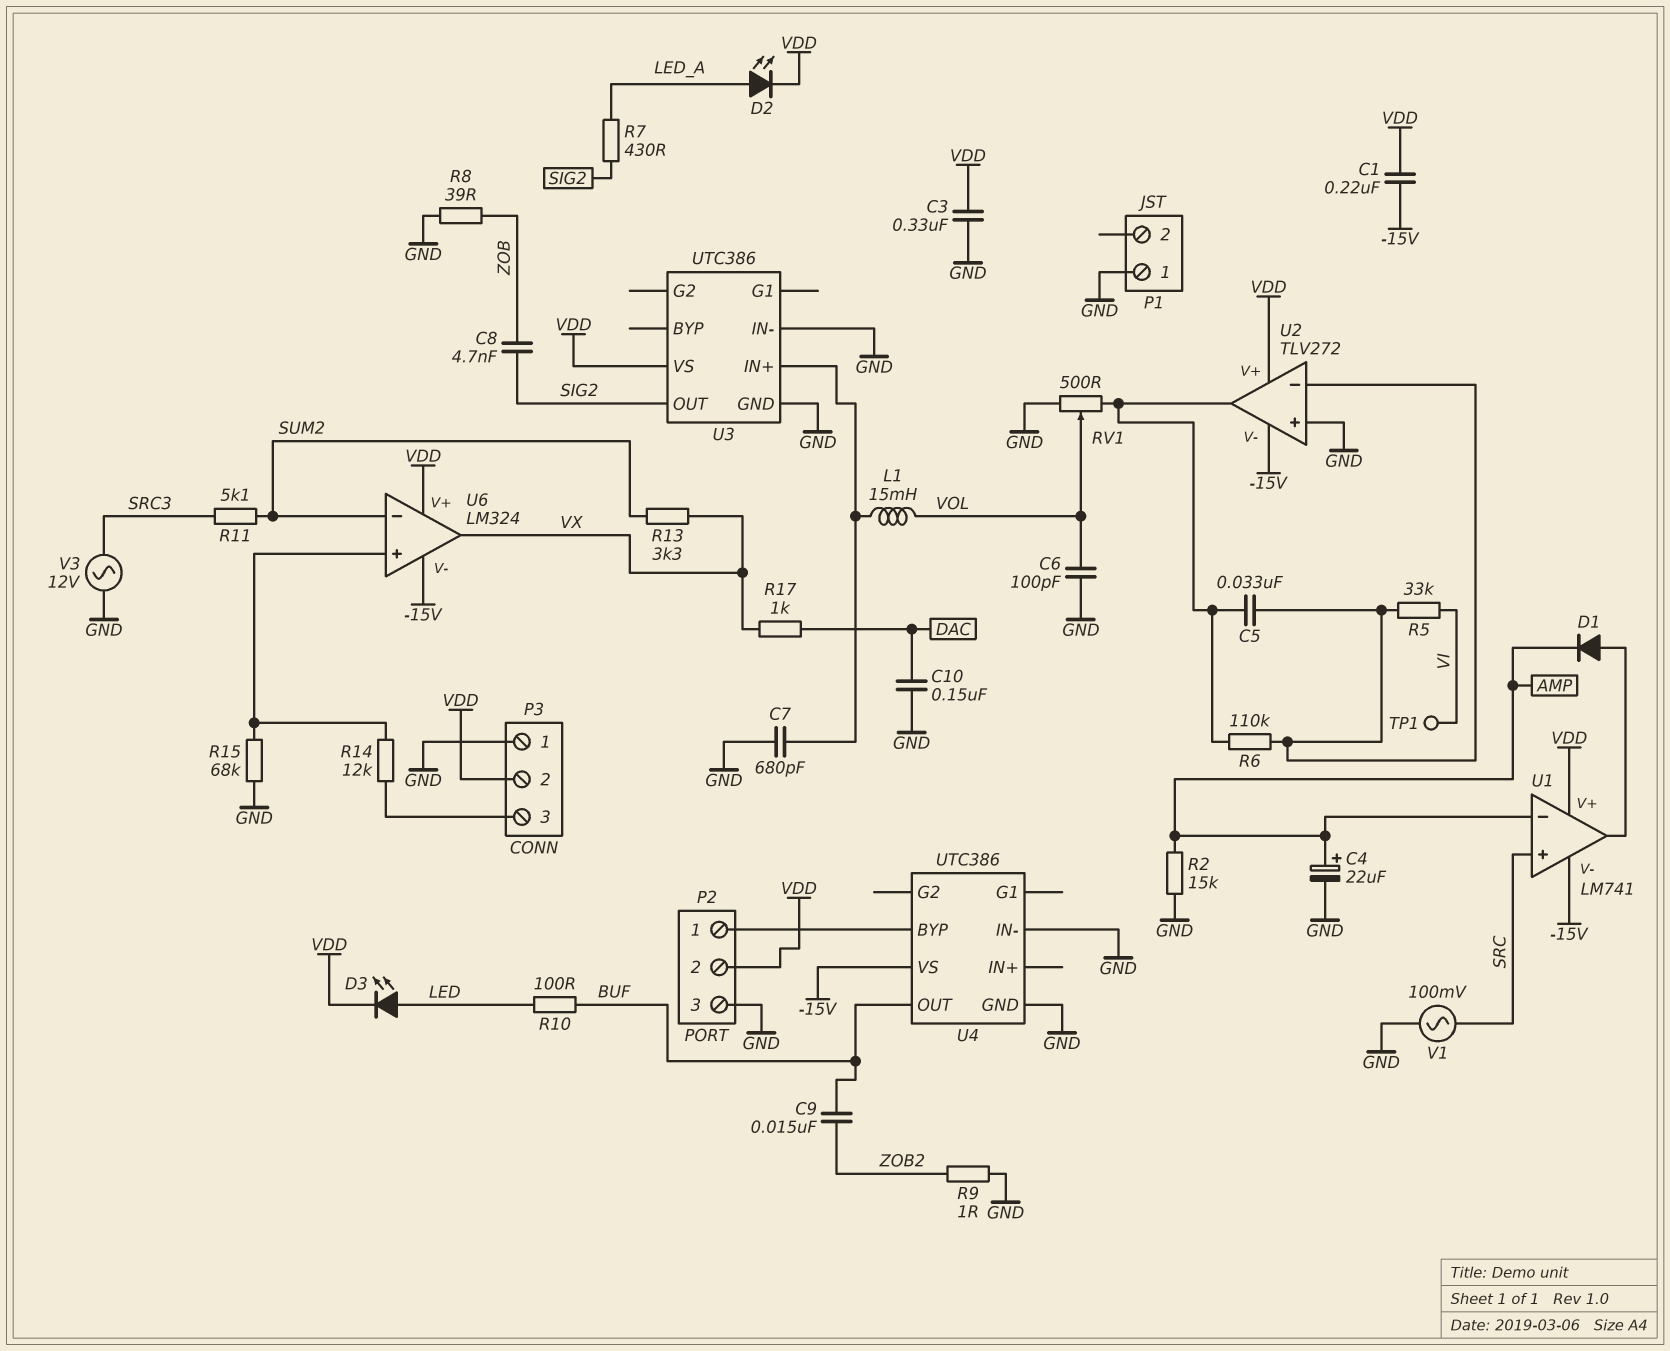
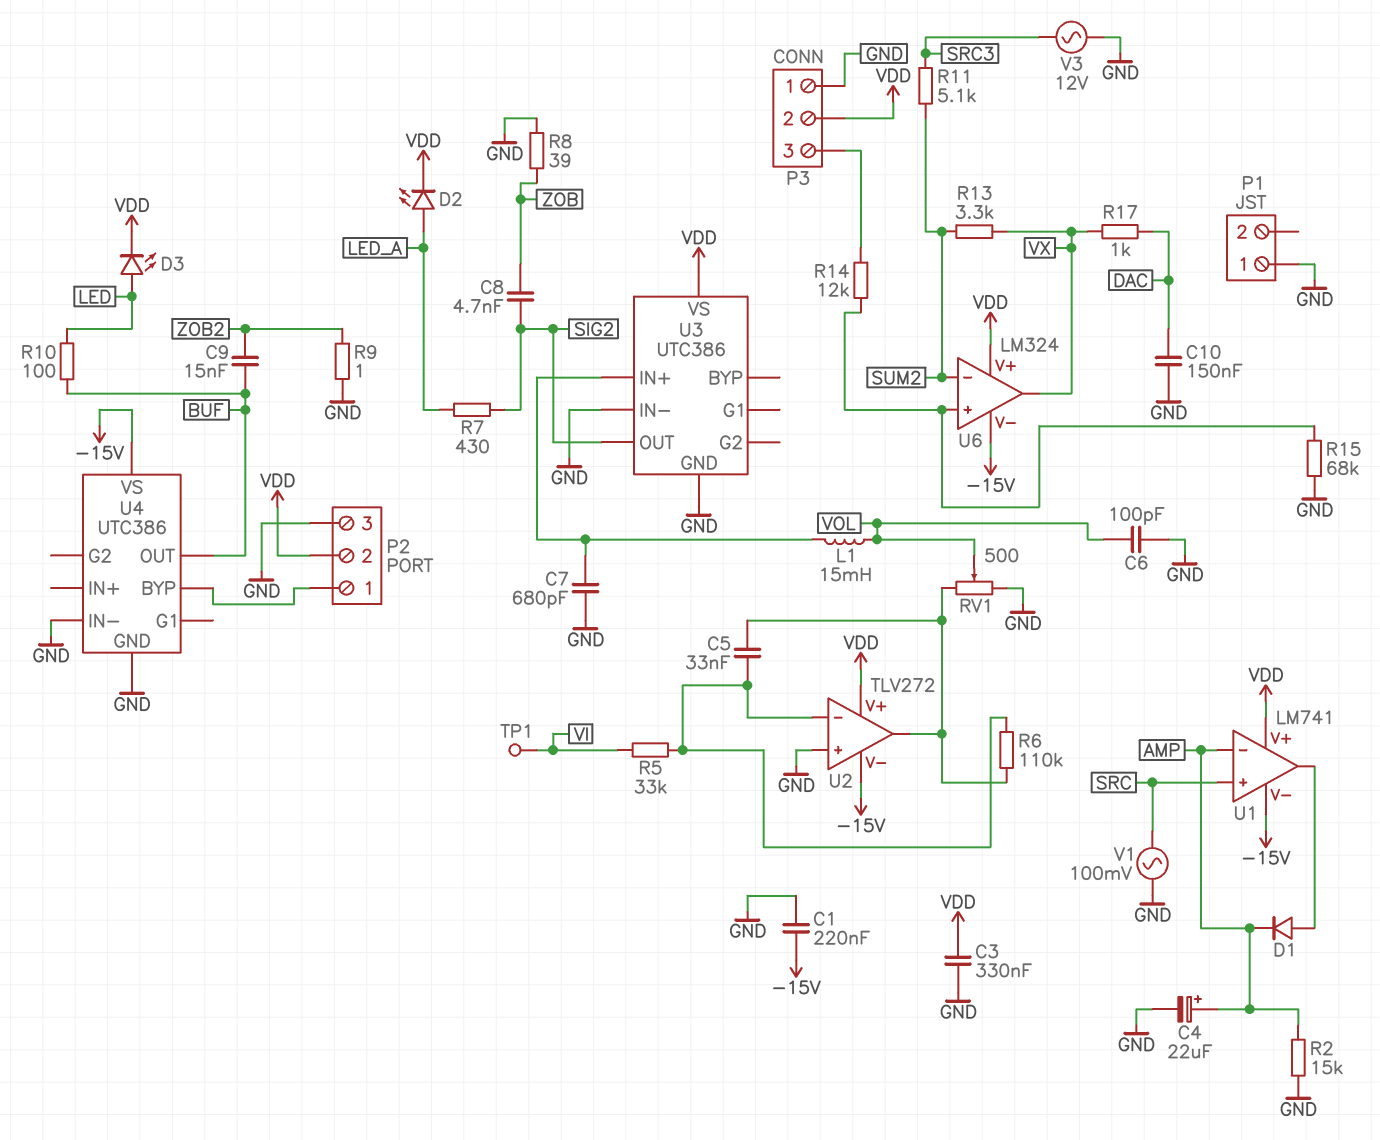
C1: 220nF (-15V, VDD) -> 220nF (-15V, GND)

